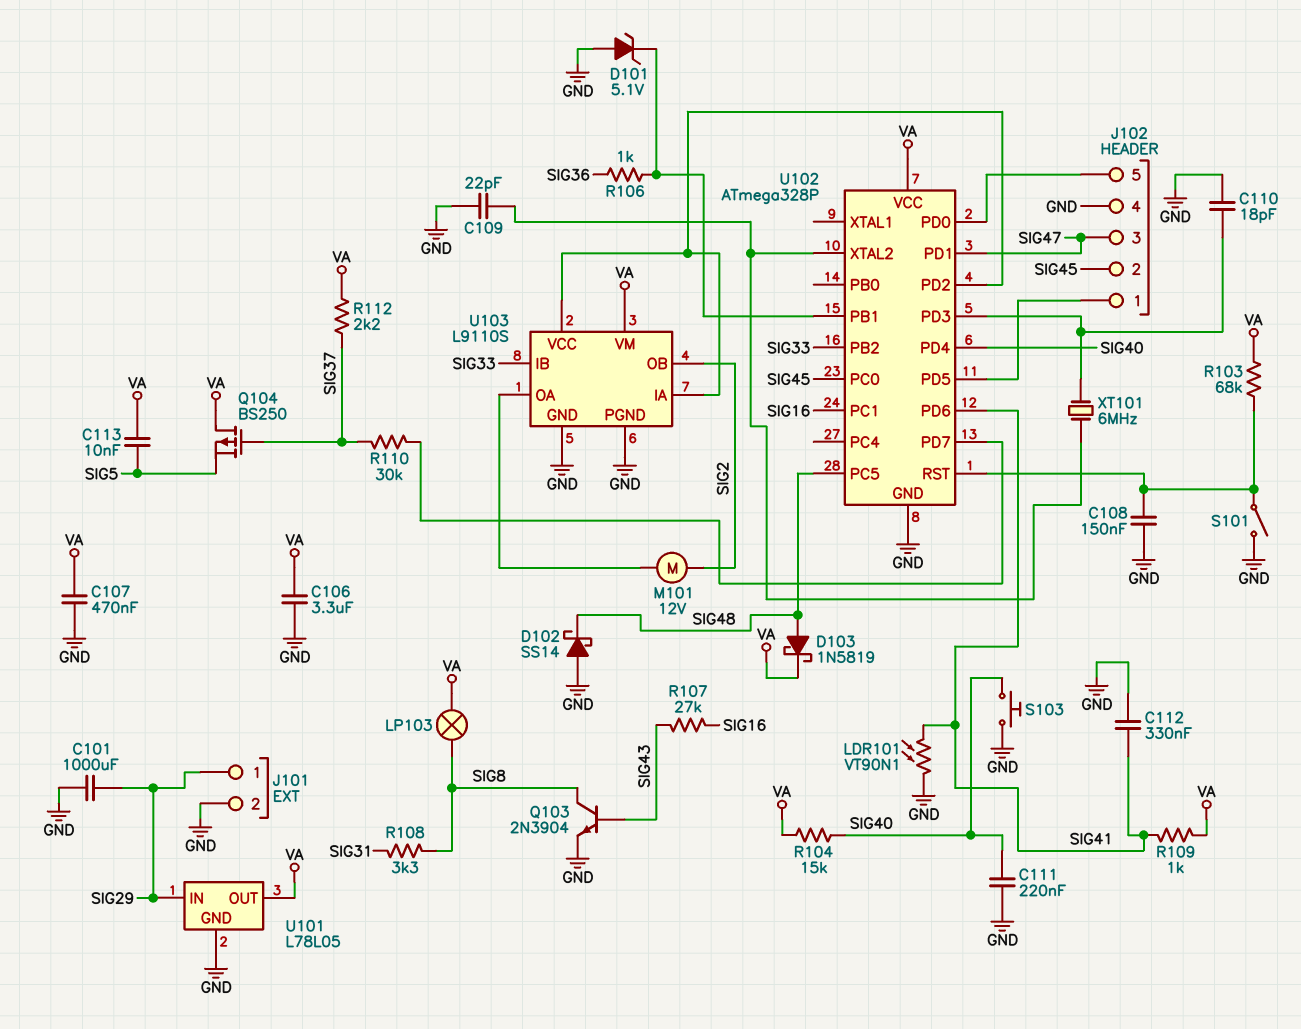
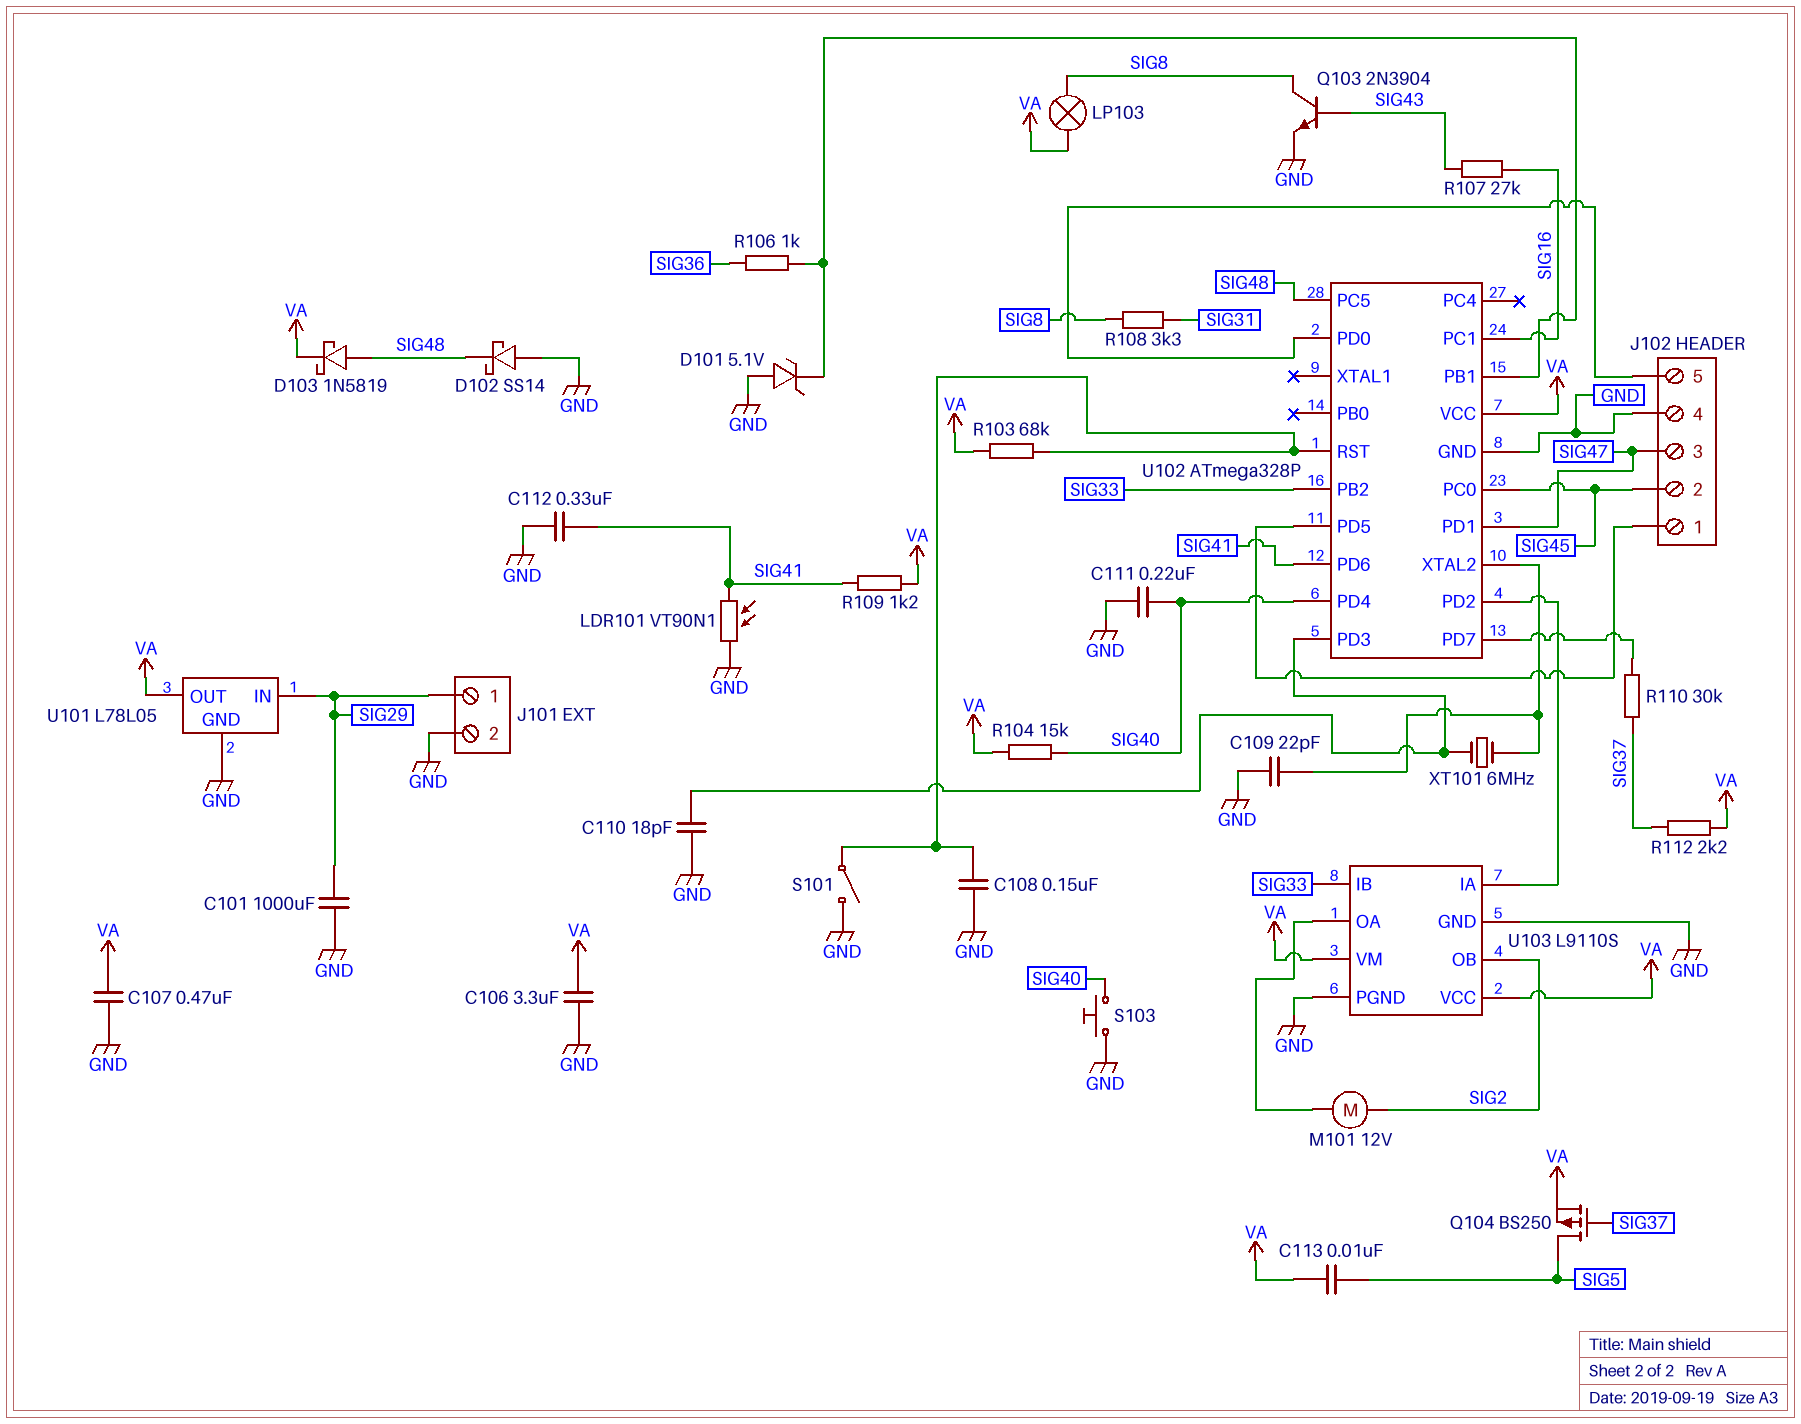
Q104: PMOS BS250 (G SIG37, D VA, S SIG5) -> PMOS BS250 (G SIG37, D SIG5, S VA)
R109: 1k (SIG41, VA) -> 1.2k (SIG41, VA)
U103 pin VCC: U102/PD2 -> VA

